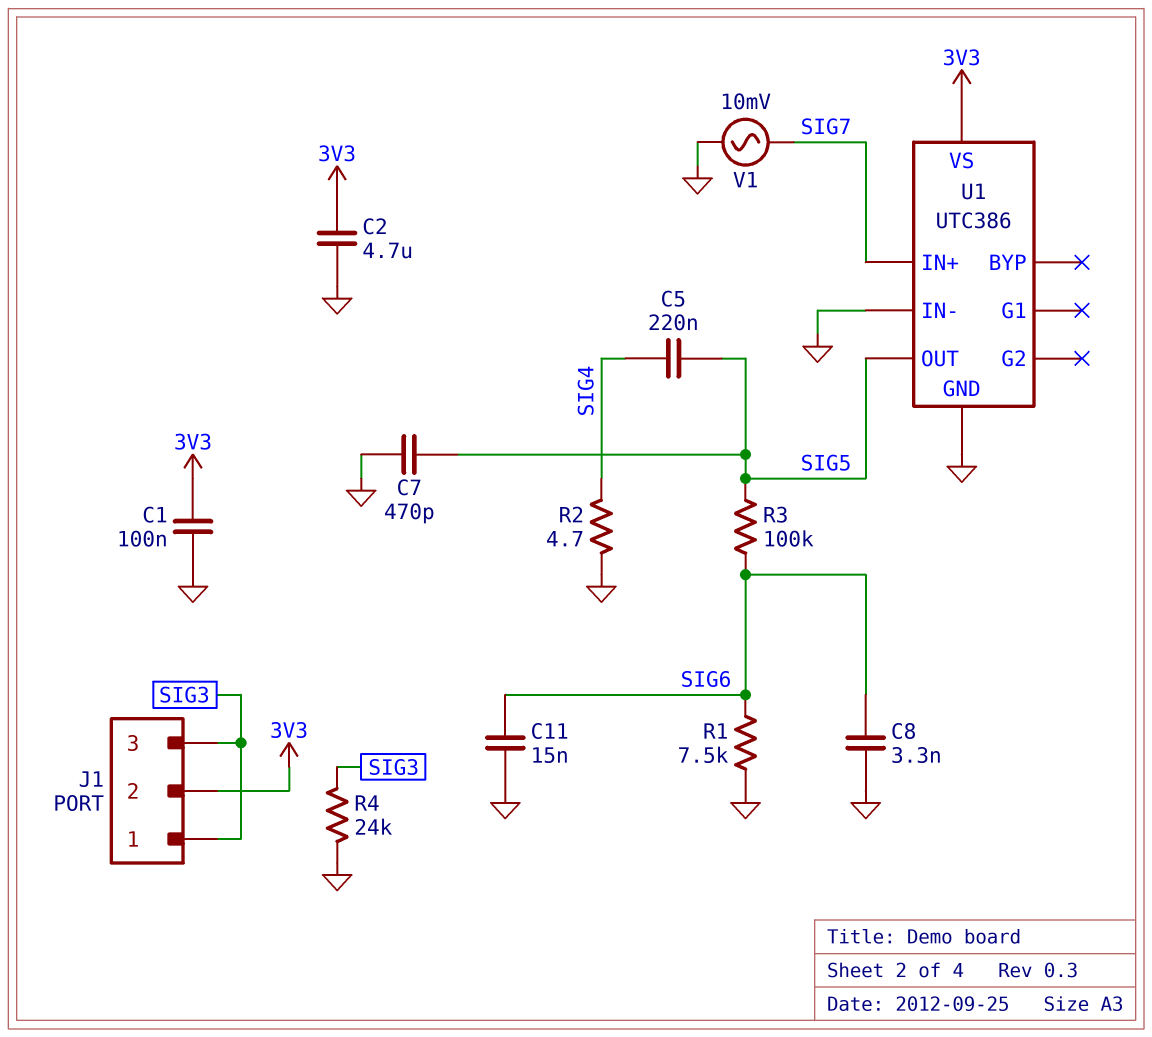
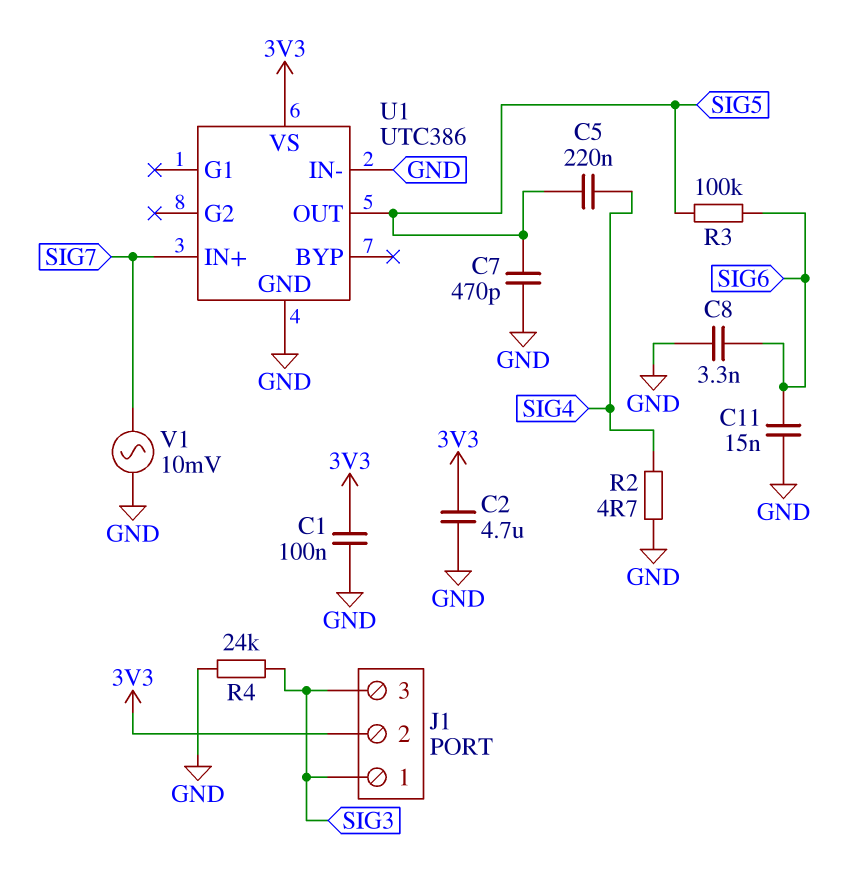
R1: 7.5k (GND, SIG6) -> none

